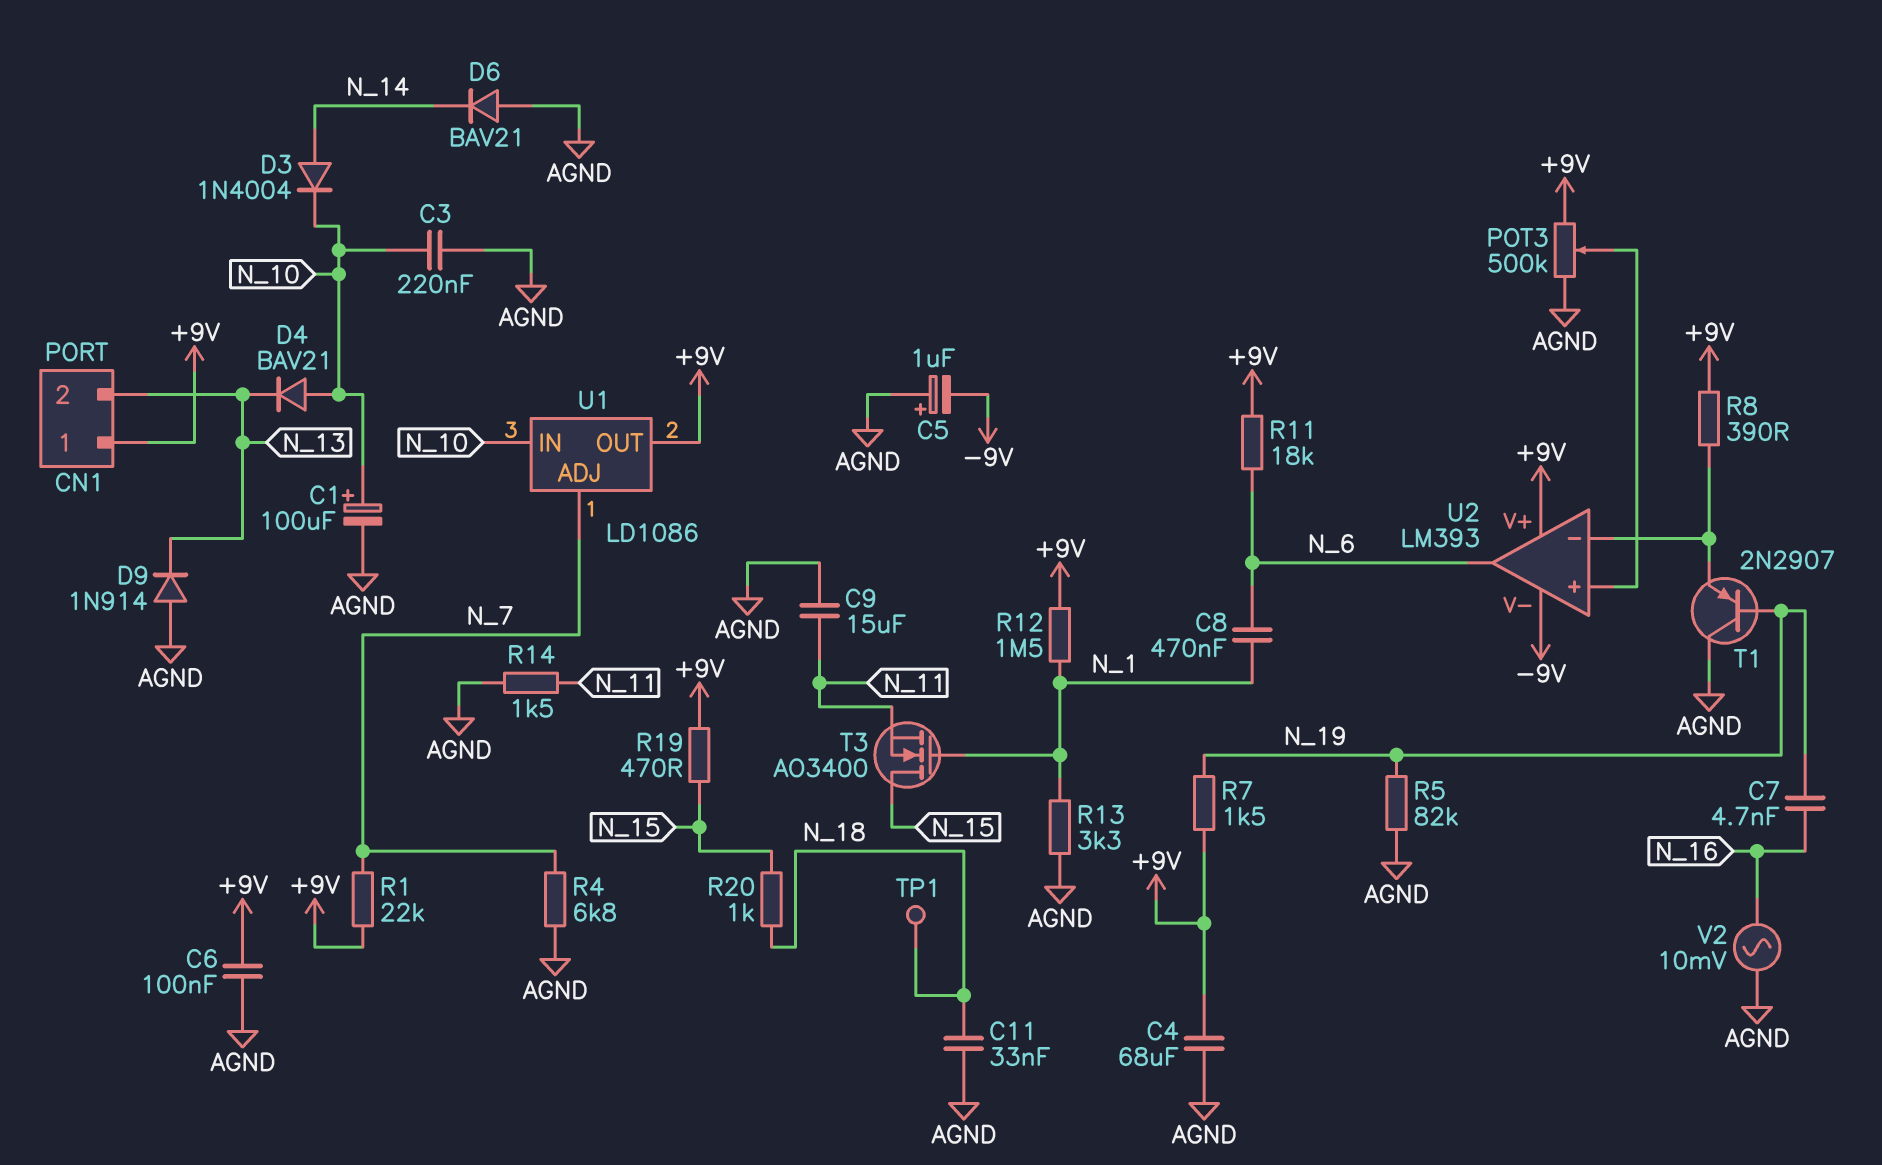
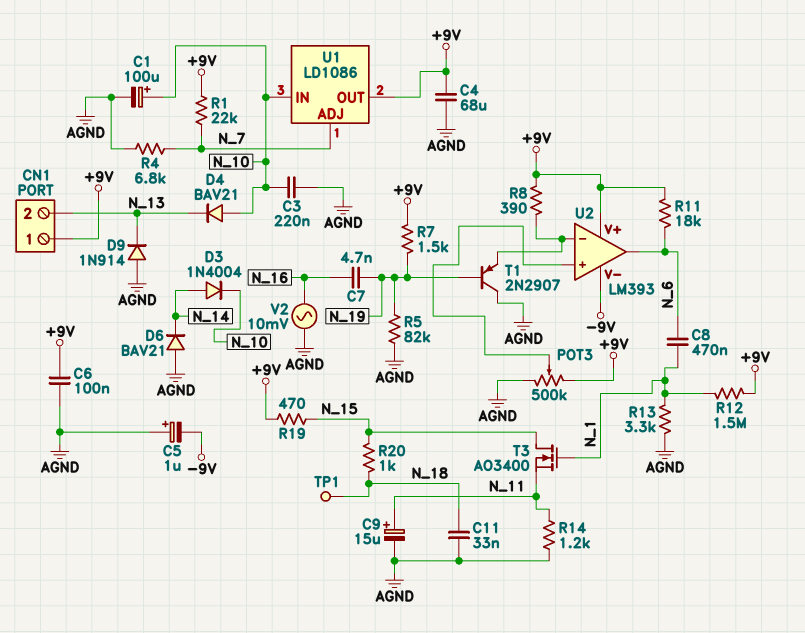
C9: 15uF (AGND, N_11) -> 15uF (plus N_11, minus AGND)
R14: 1.5k (AGND, N_11) -> 1.2k (AGND, N_11)

